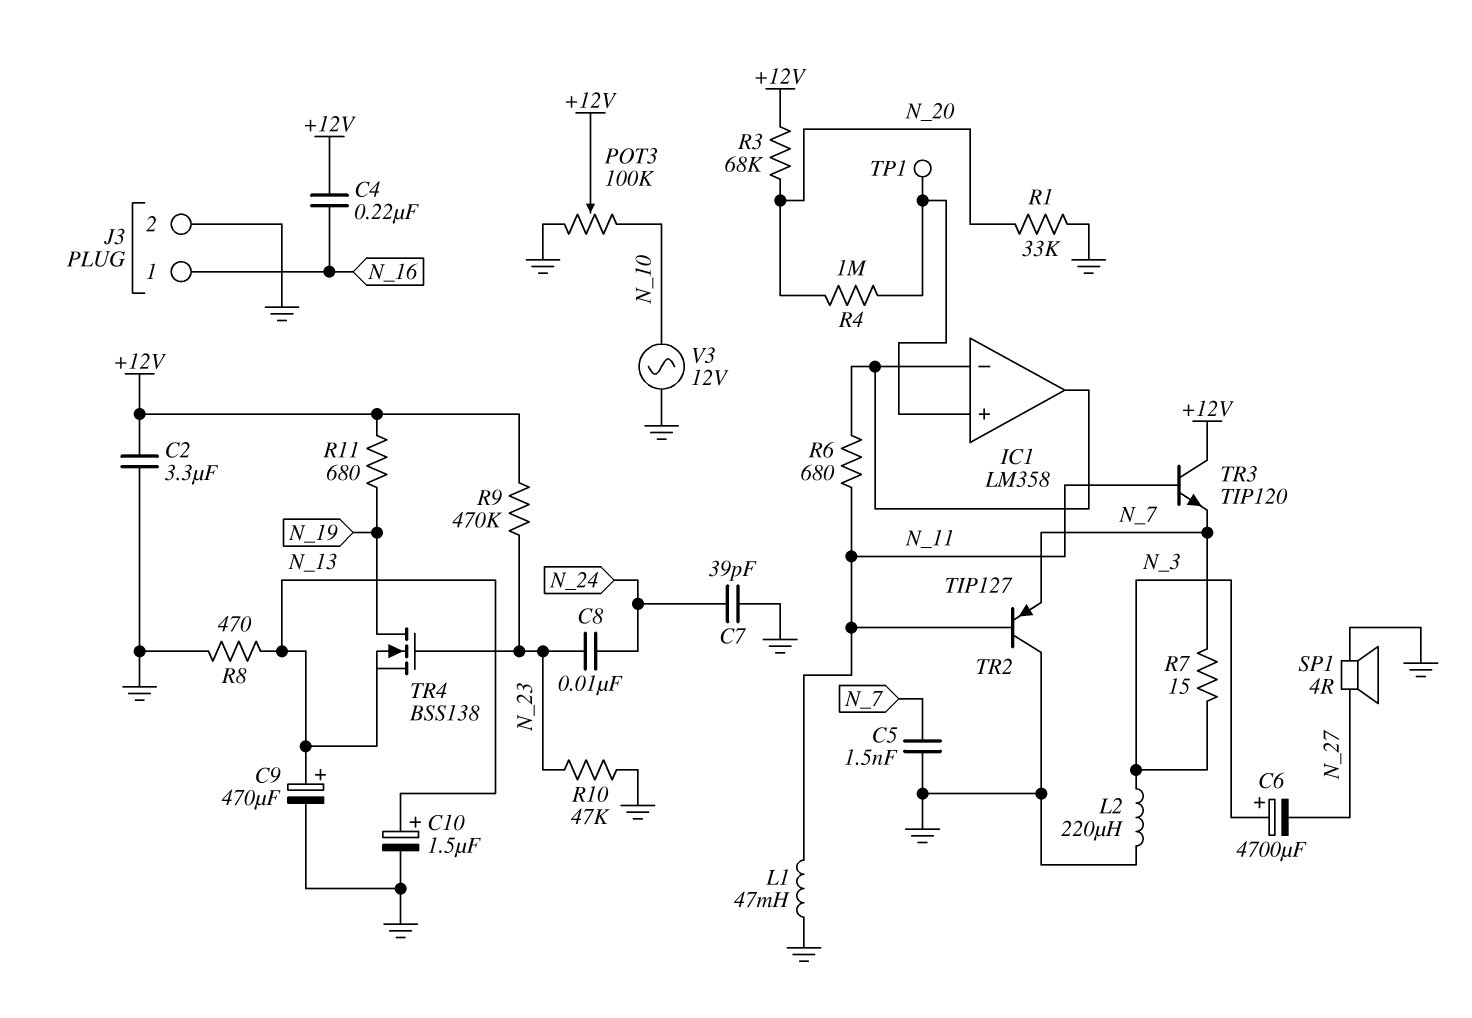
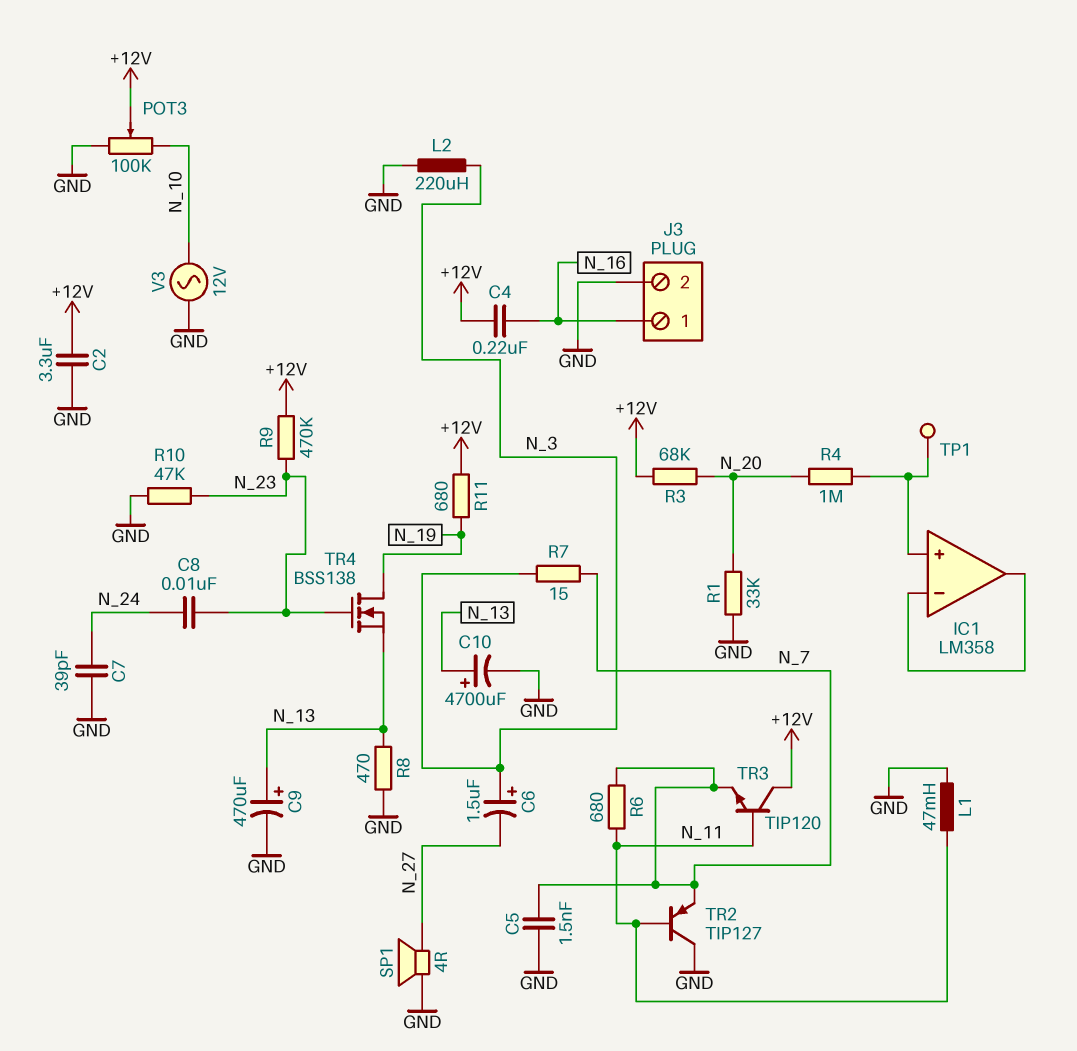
C6: 4700uF (plus N_3, minus N_27) -> 1.5uF (plus N_3, minus N_27)
C10: 1.5uF (plus N_13, minus GND) -> 4700uF (plus N_13, minus GND)
R6: 680 (IC1/in-, N_11) -> 680 (N_7, N_11)

